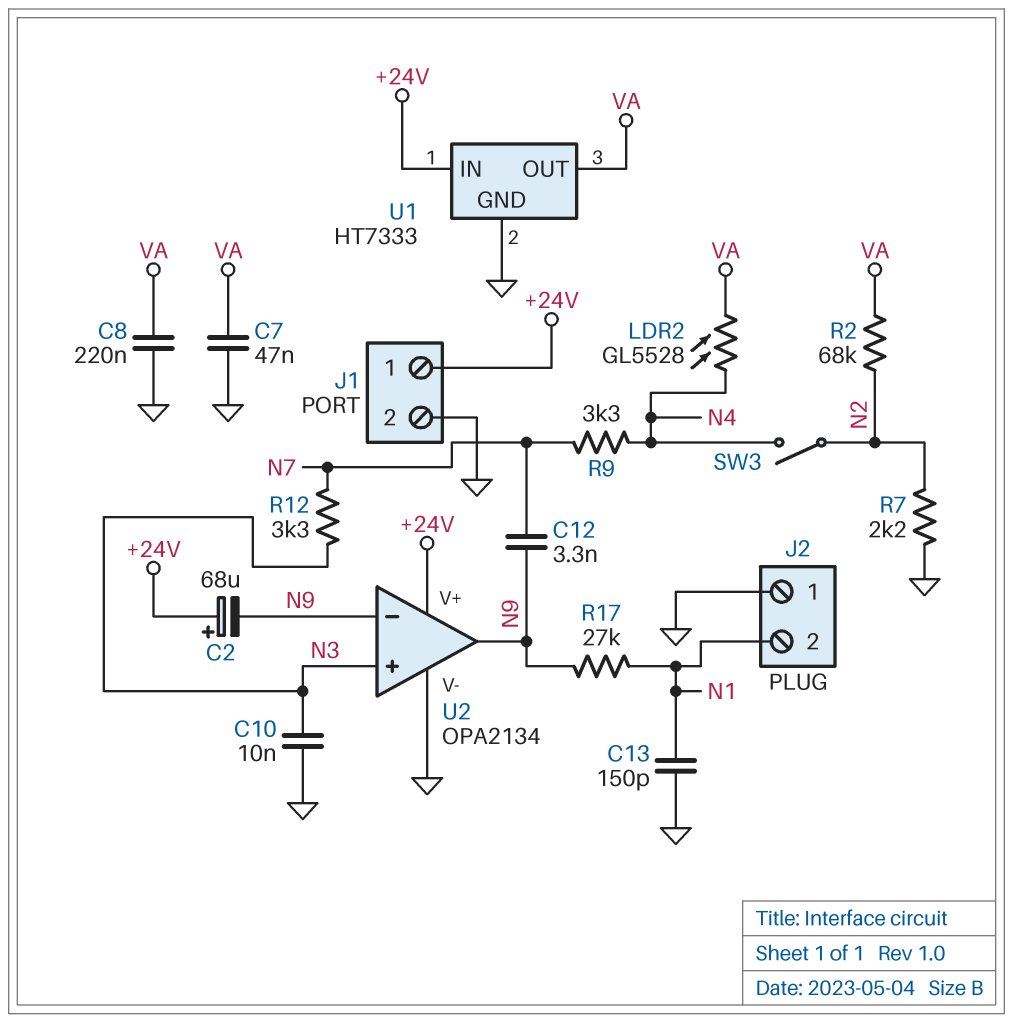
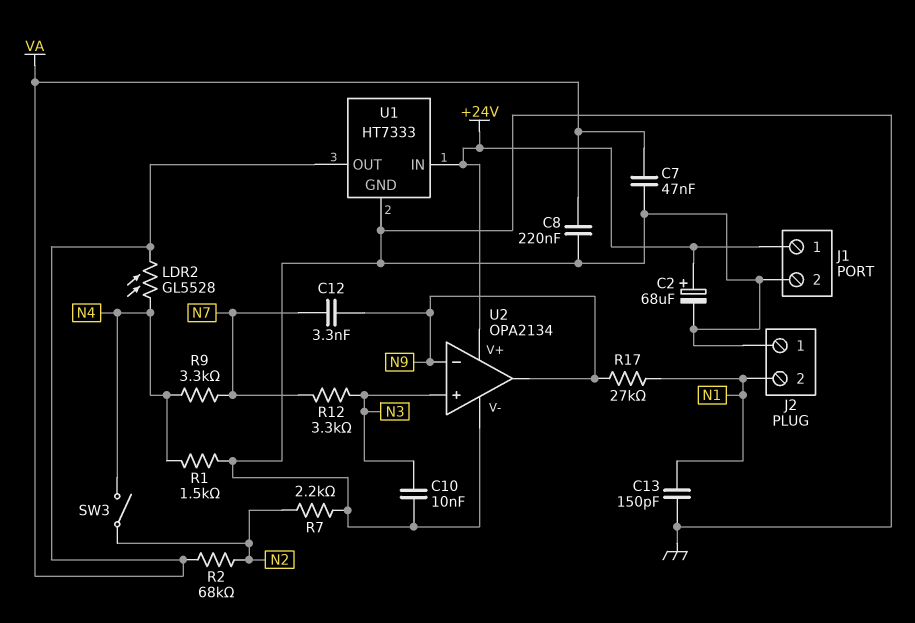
C2: 68uF (plus +24V, minus N9) -> 68uF (plus +24V, minus GND)
R1: none -> 1.5k (GND, N4)

